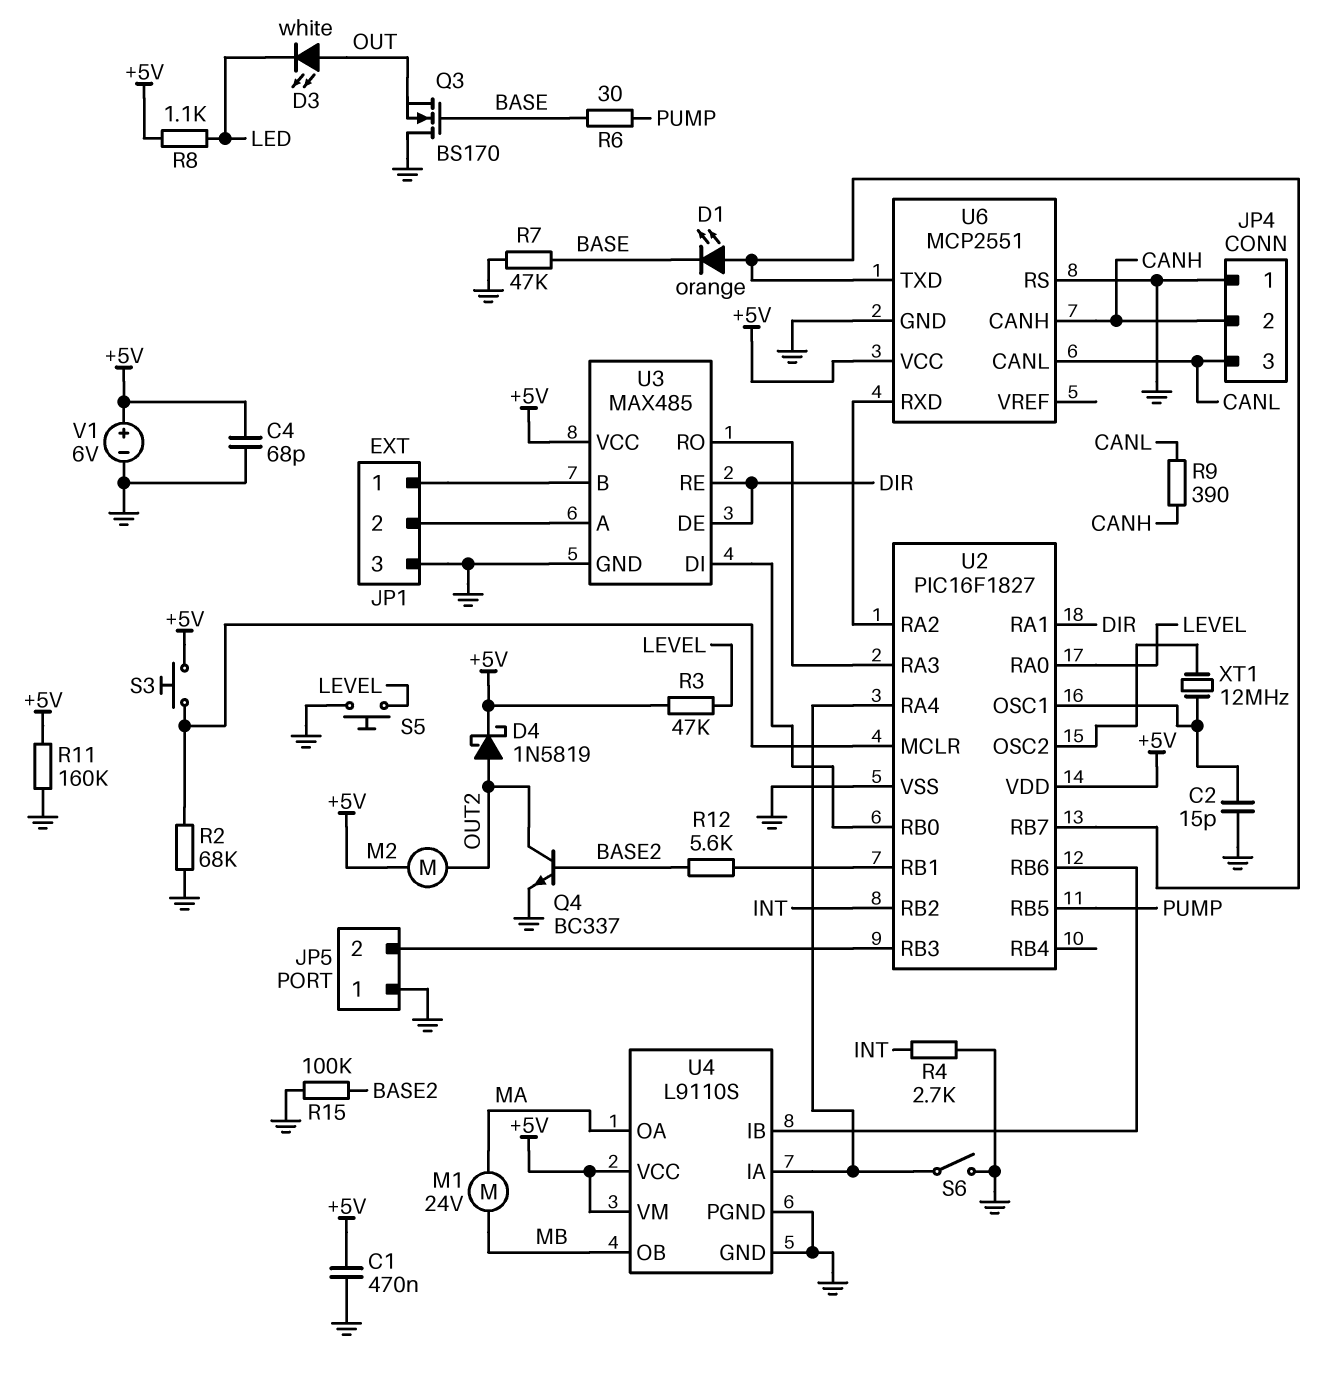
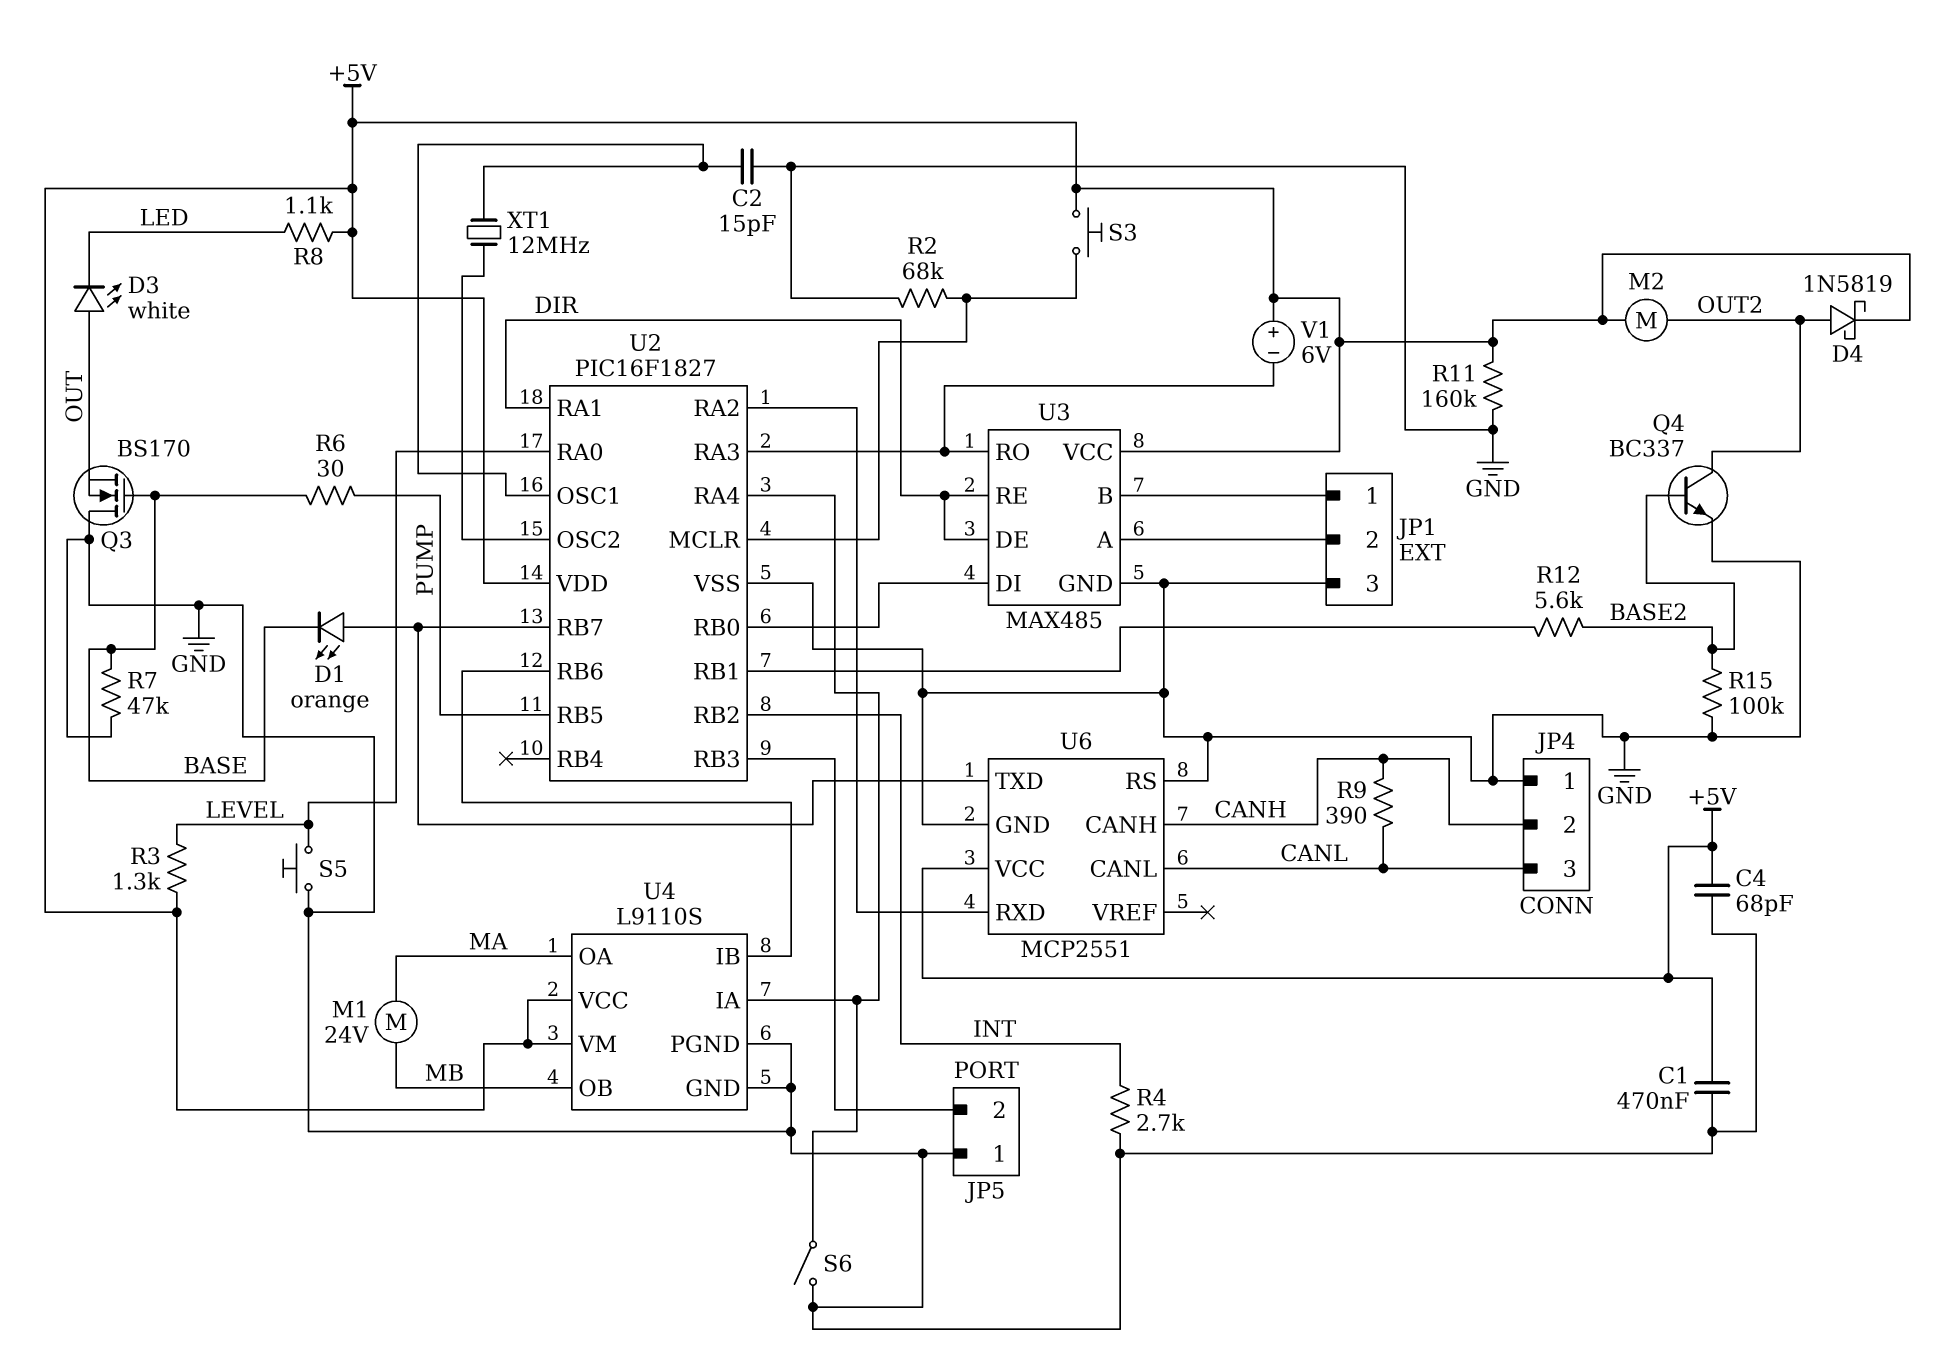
R3: 47k (+5V, LEVEL) -> 1.3k (+5V, LEVEL)
V1: 6V (plus +5V, minus GND) -> 6V (plus +5V, minus U2/RA3)

